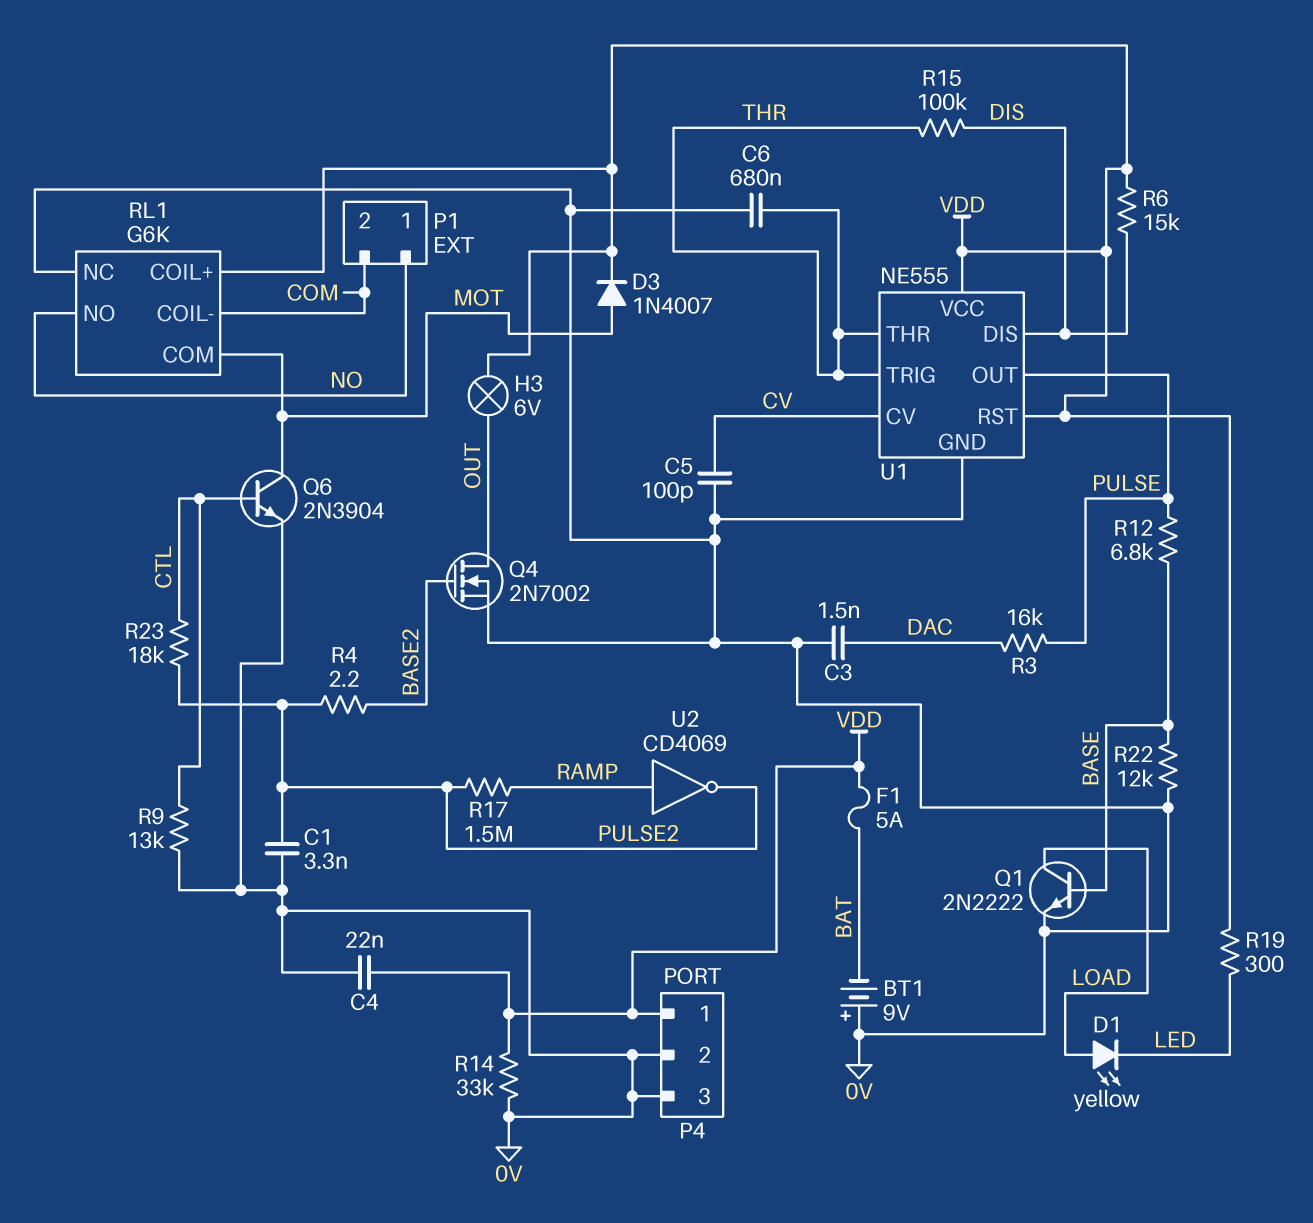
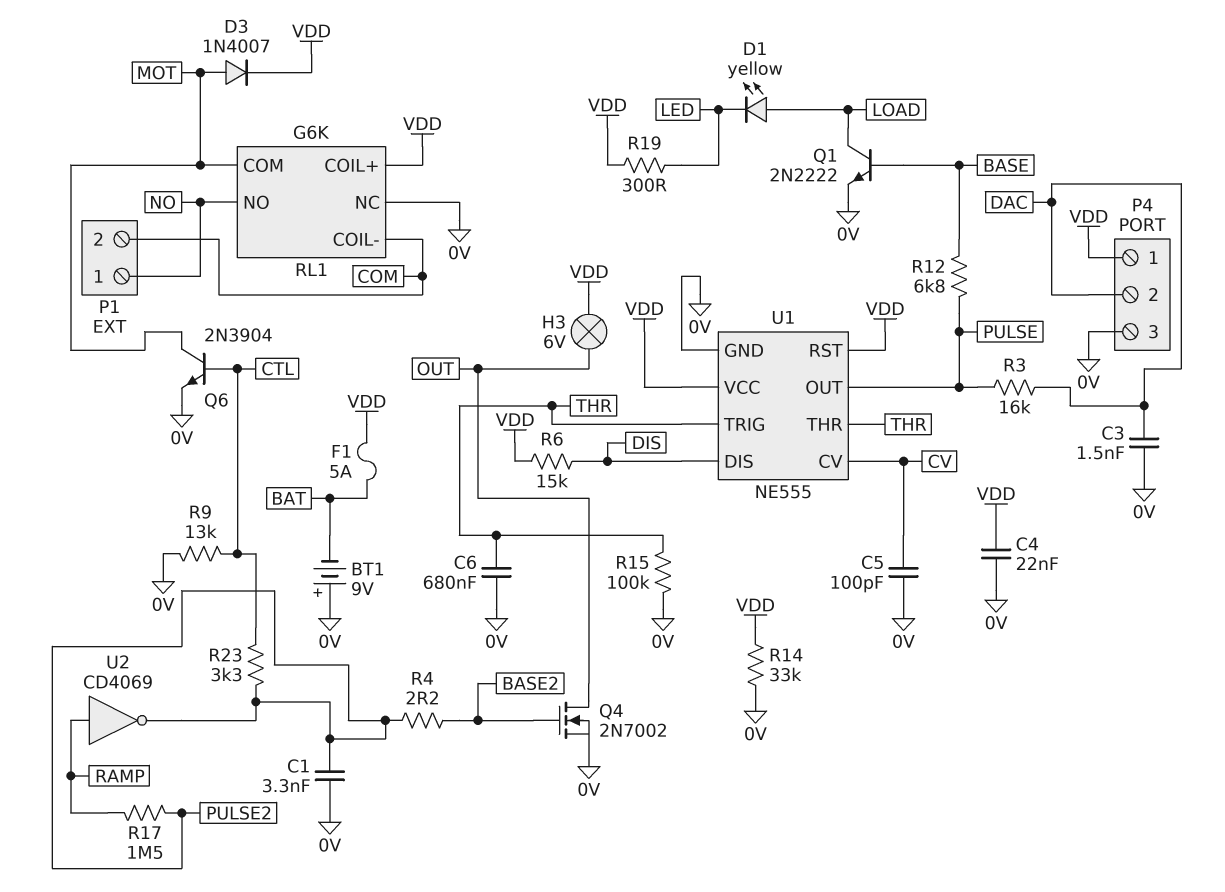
P4 pin 2: 0V -> DAC
R15: 100k (DIS, THR) -> 100k (0V, THR)
R22: 12k (0V, BASE) -> none
R23: 18k (CTL, PULSE2) -> 3.3k (CTL, PULSE2)

